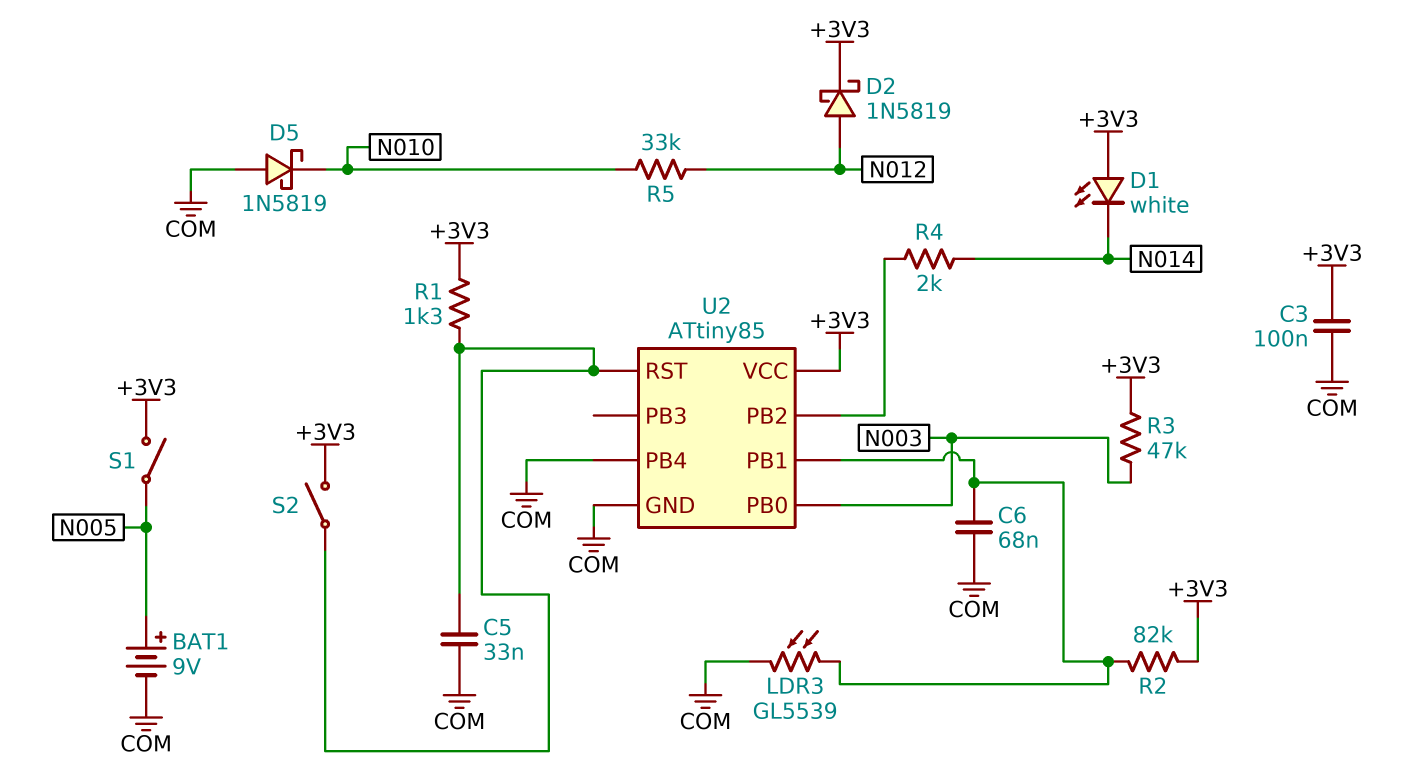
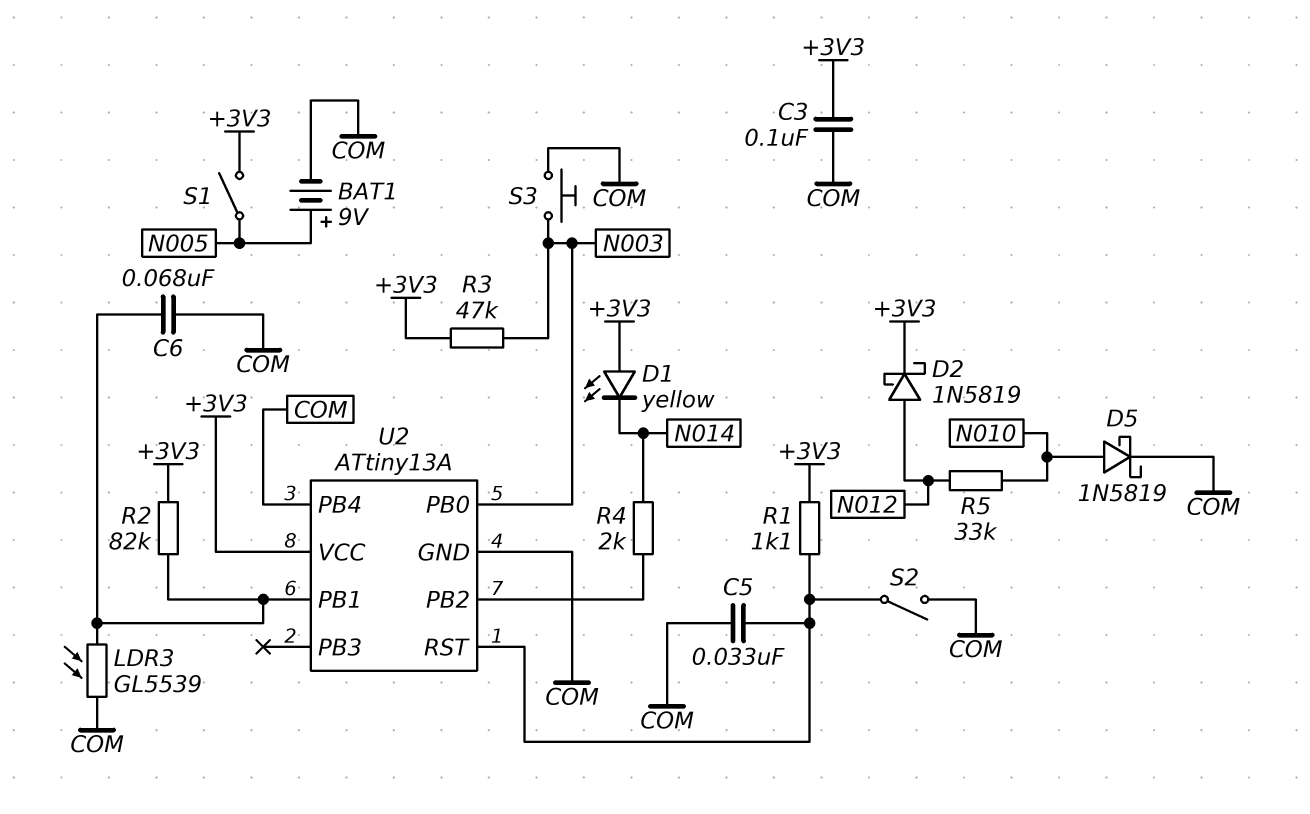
D1: LED white (A +3V3, K N014) -> LED yellow (A +3V3, K N014)
D5: schottky 1N5819 (A COM, K N010) -> schottky 1N5819 (A N010, K COM)
R1: 1.3k (+3V3, U2/RST) -> 1.1k (+3V3, U2/RST)
S2: switch (+3V3, U2/RST) -> switch (COM, U2/RST)
S3: none -> button (COM, N003)
U2: ATtiny85 -> ATtiny13A

